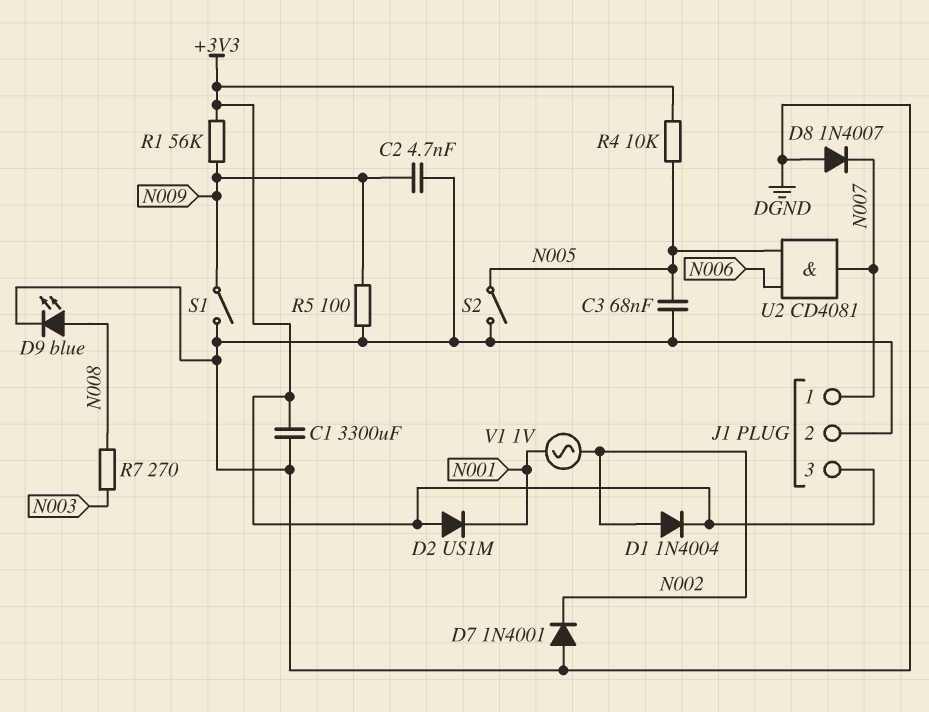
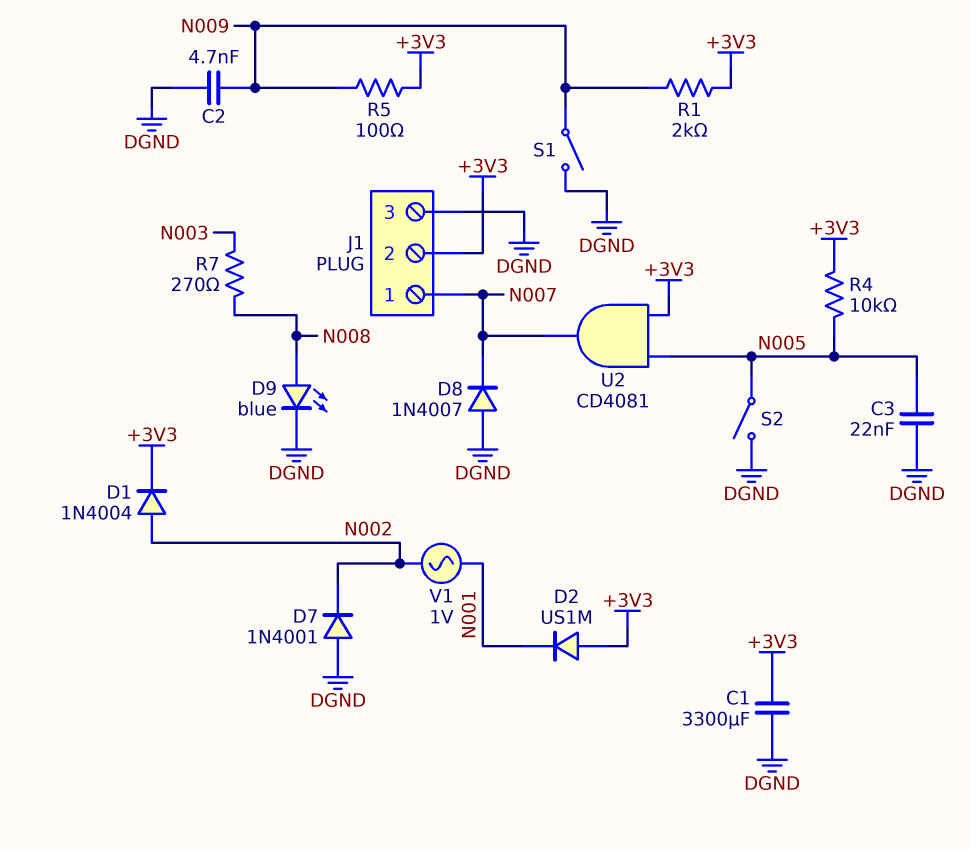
C3: 68nF (DGND, N005) -> 22nF (DGND, N005)
J1 pin 2: DGND -> +3V3
J1 pin 3: +3V3 -> DGND
R1: 56k (+3V3, N009) -> 2k (+3V3, N009)
R5: 100 (DGND, N009) -> 100 (+3V3, N009)
U2: AND CD4081 (in N005, in N006, out N007) -> AND CD4081 (in +3V3, in N005, out N007)

